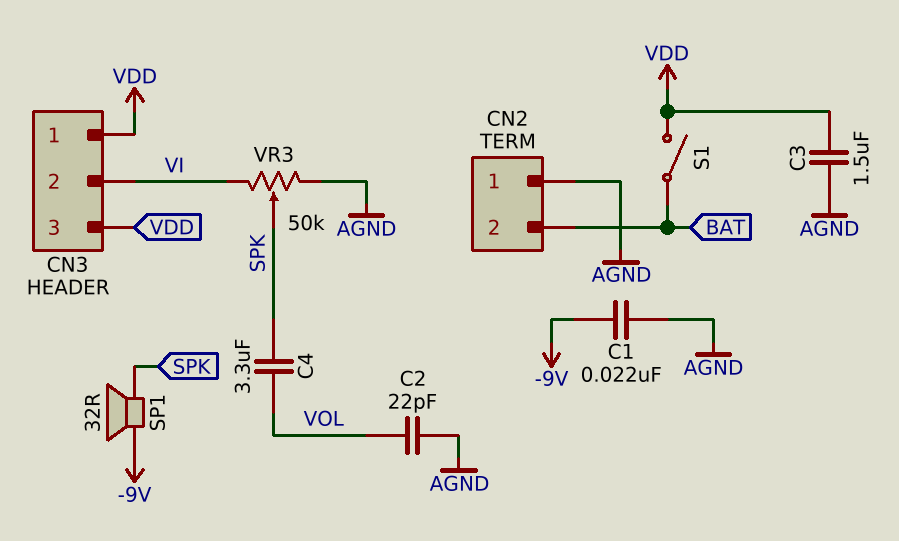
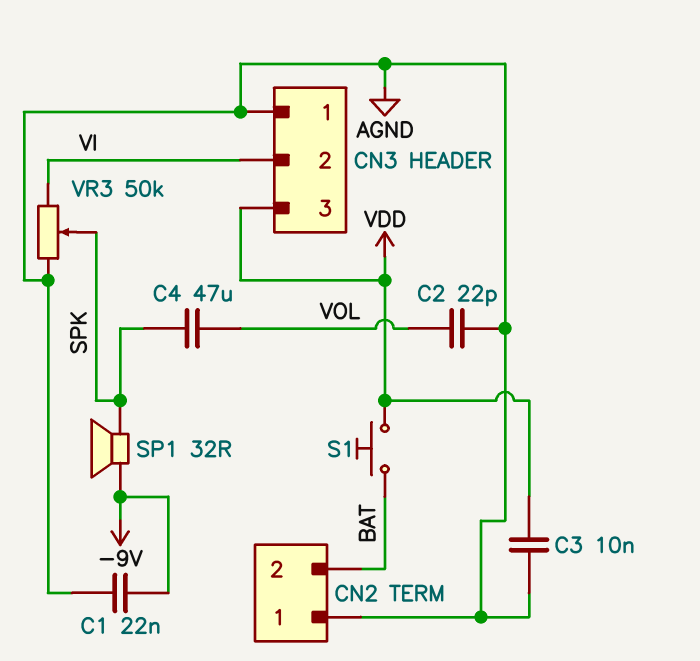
C3: 1.5uF (AGND, VDD) -> 10nF (AGND, VDD)
C4: 3.3uF (SPK, VOL) -> 47uF (SPK, VOL)
CN3 pin 1: VDD -> AGND
S1: switch (BAT, VDD) -> button (BAT, VDD)

